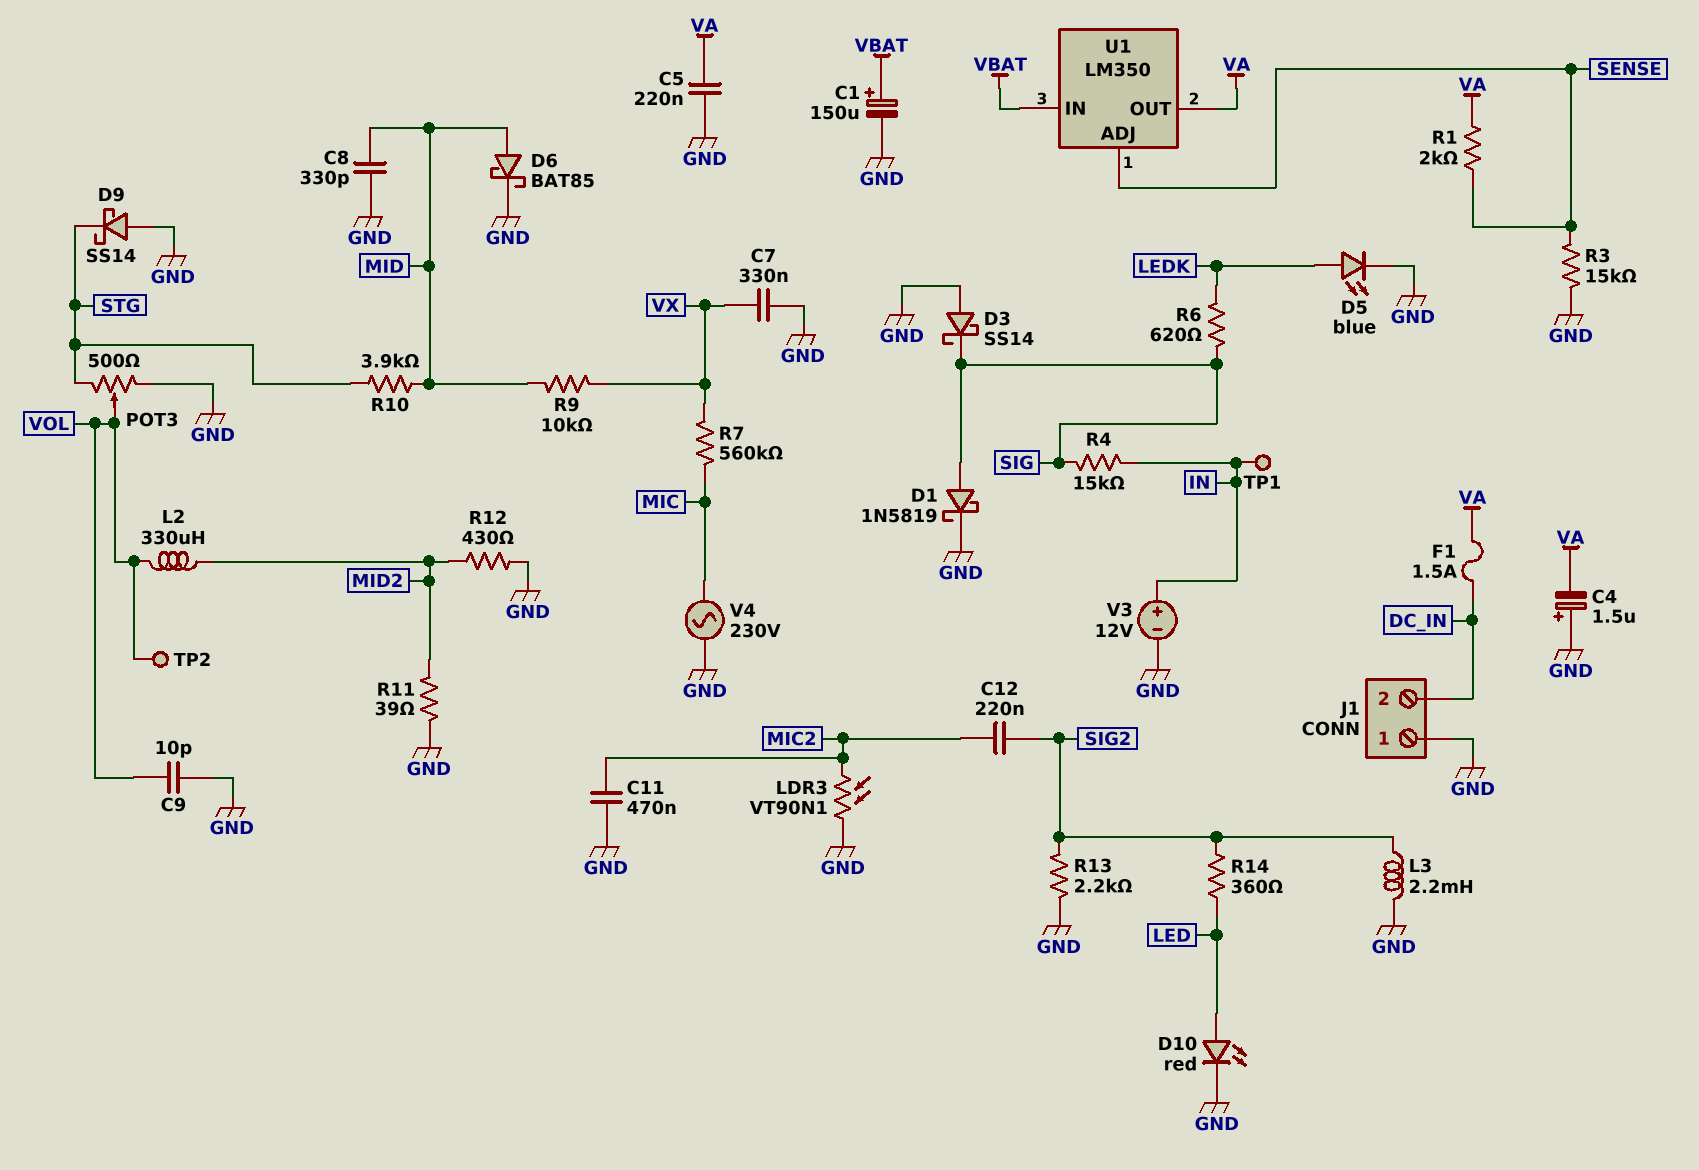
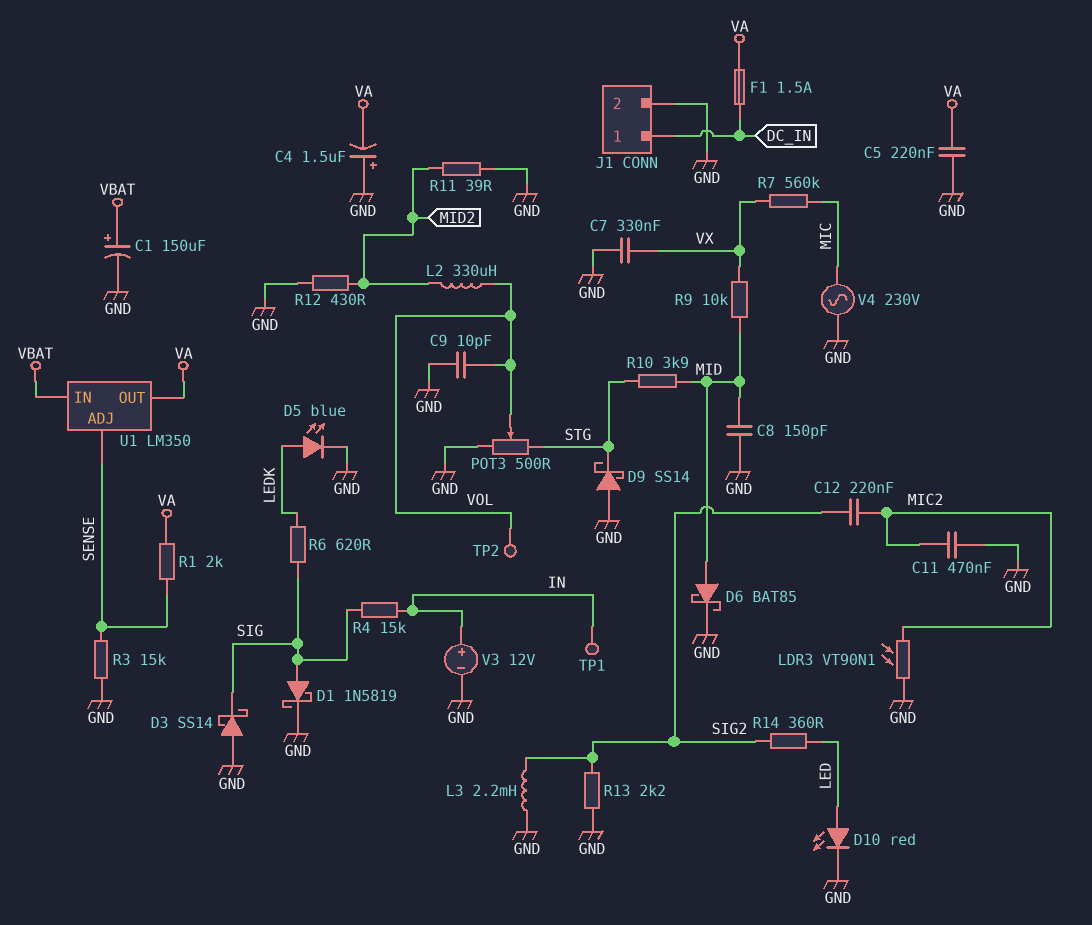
C8: 330pF (GND, MID) -> 150pF (GND, MID)
J1 pin 1: GND -> DC_IN
J1 pin 2: DC_IN -> GND

